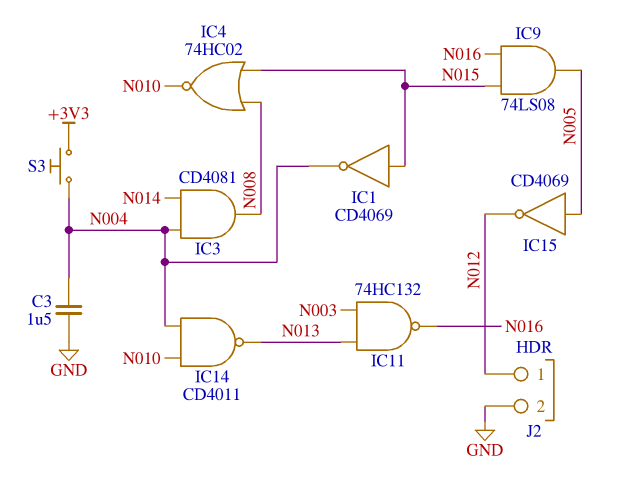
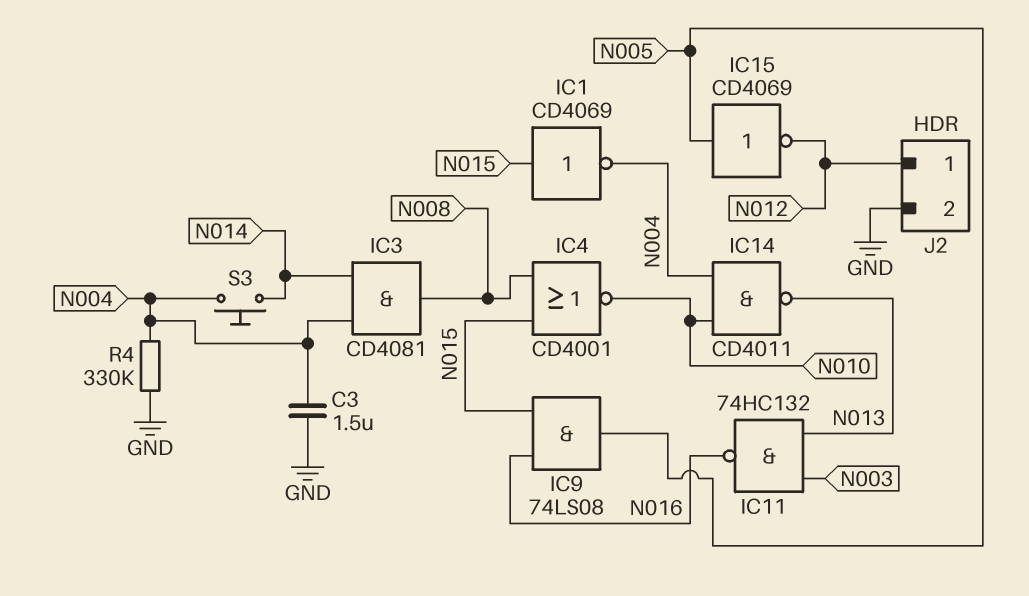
IC4: NOR 74HC02 (in N008, in N015, out N010) -> NOR CD4001 (in N008, in N015, out N010)
R4: none -> 330k (GND, N004)
S3: button (+3V3, N004) -> button (N004, N014)

